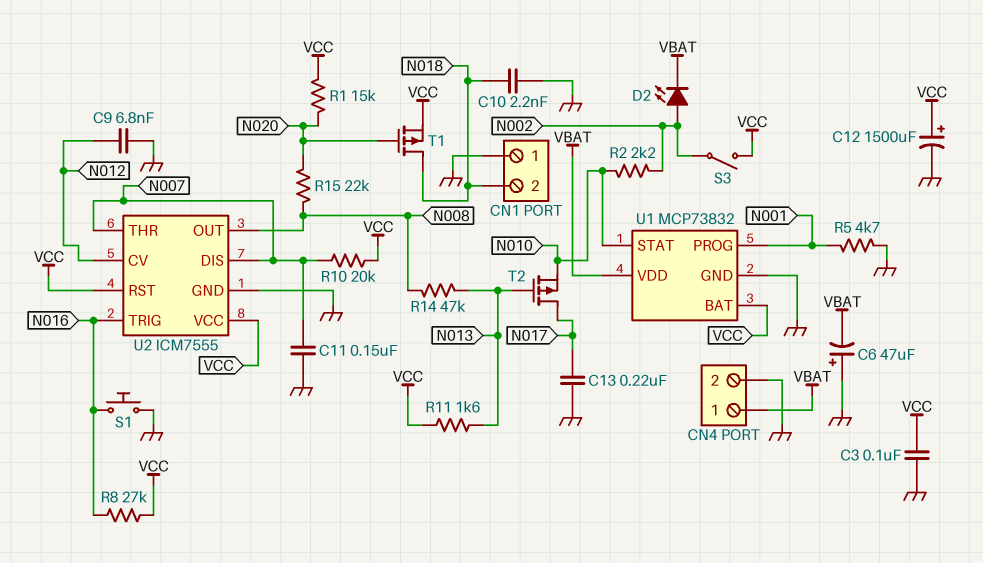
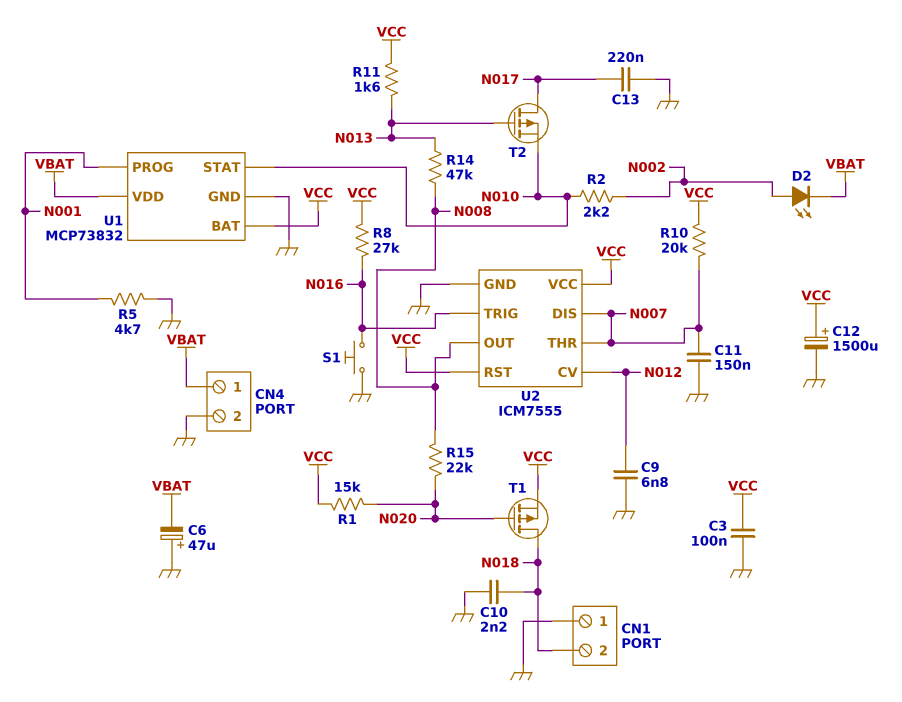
S3: switch (N002, VCC) -> none

